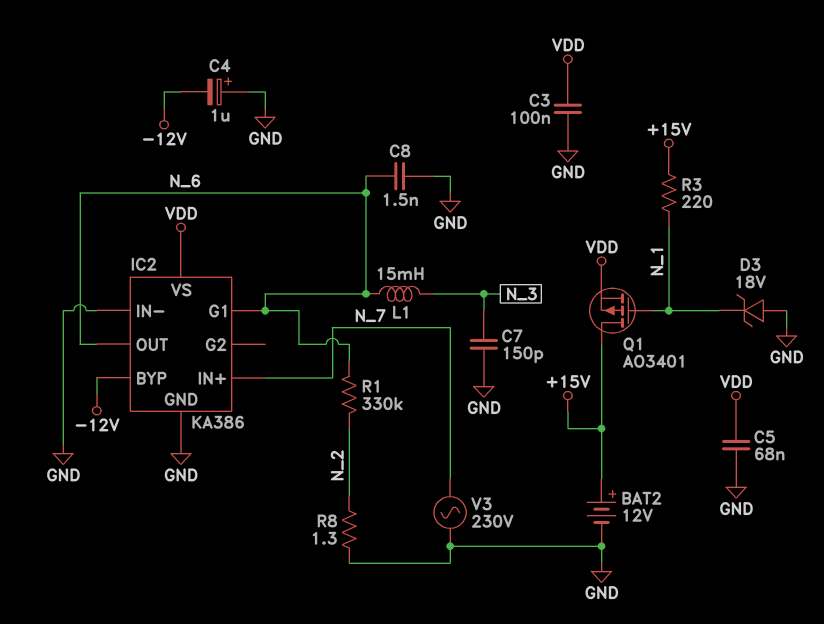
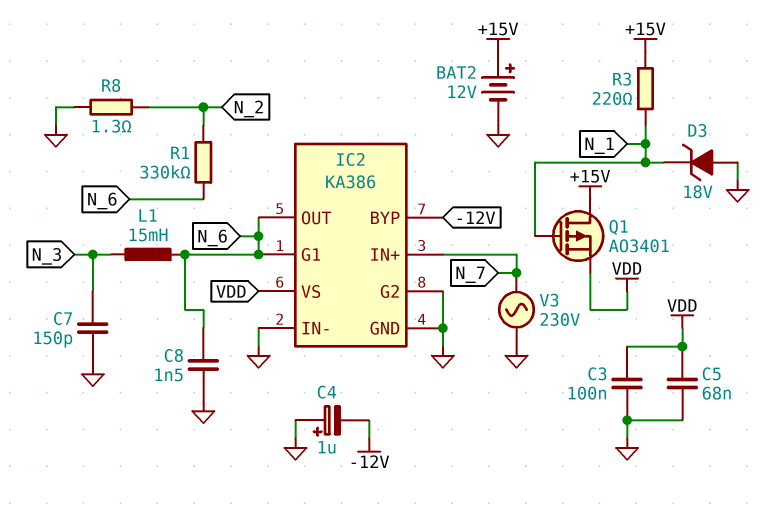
IC2 pin G2: none -> GND

